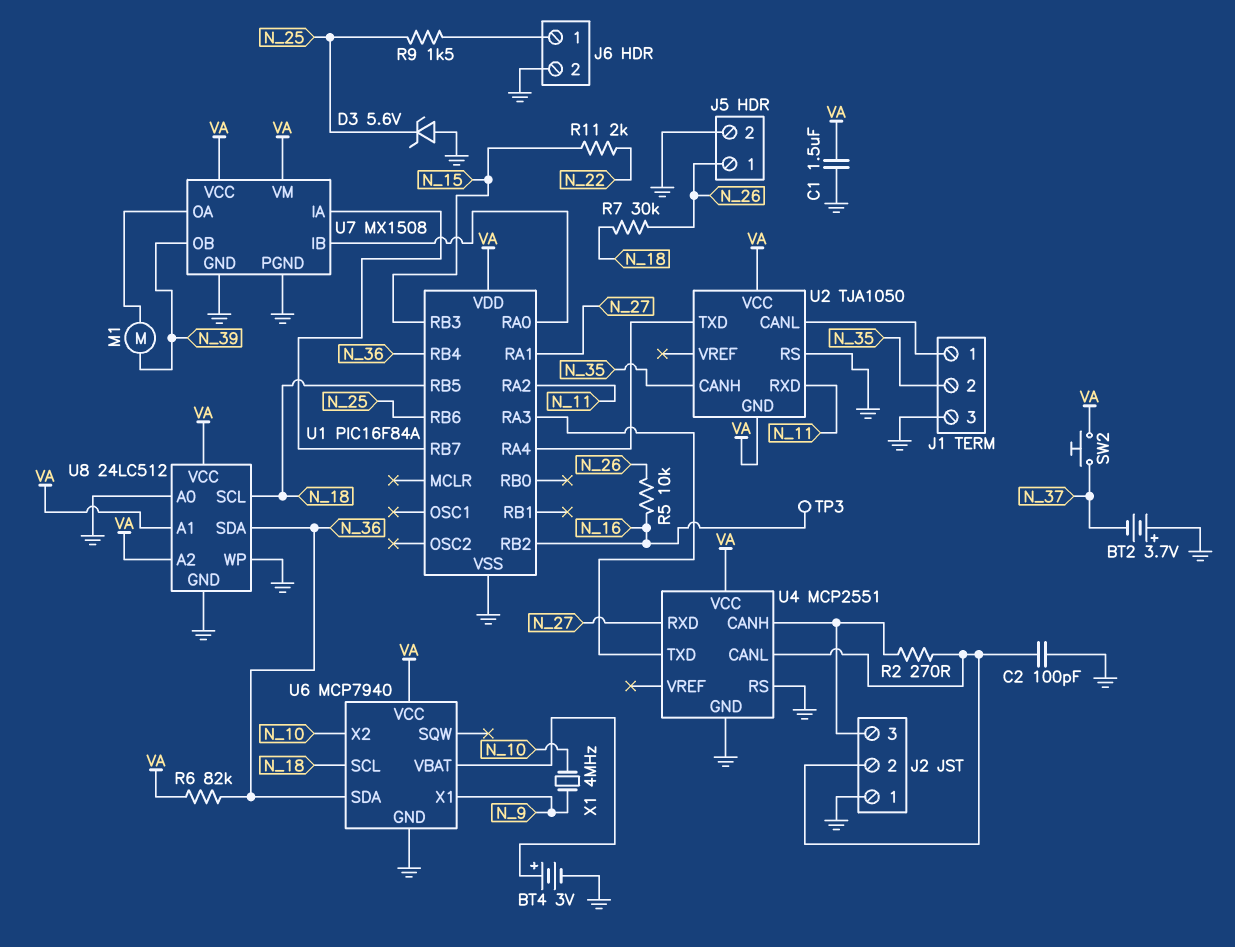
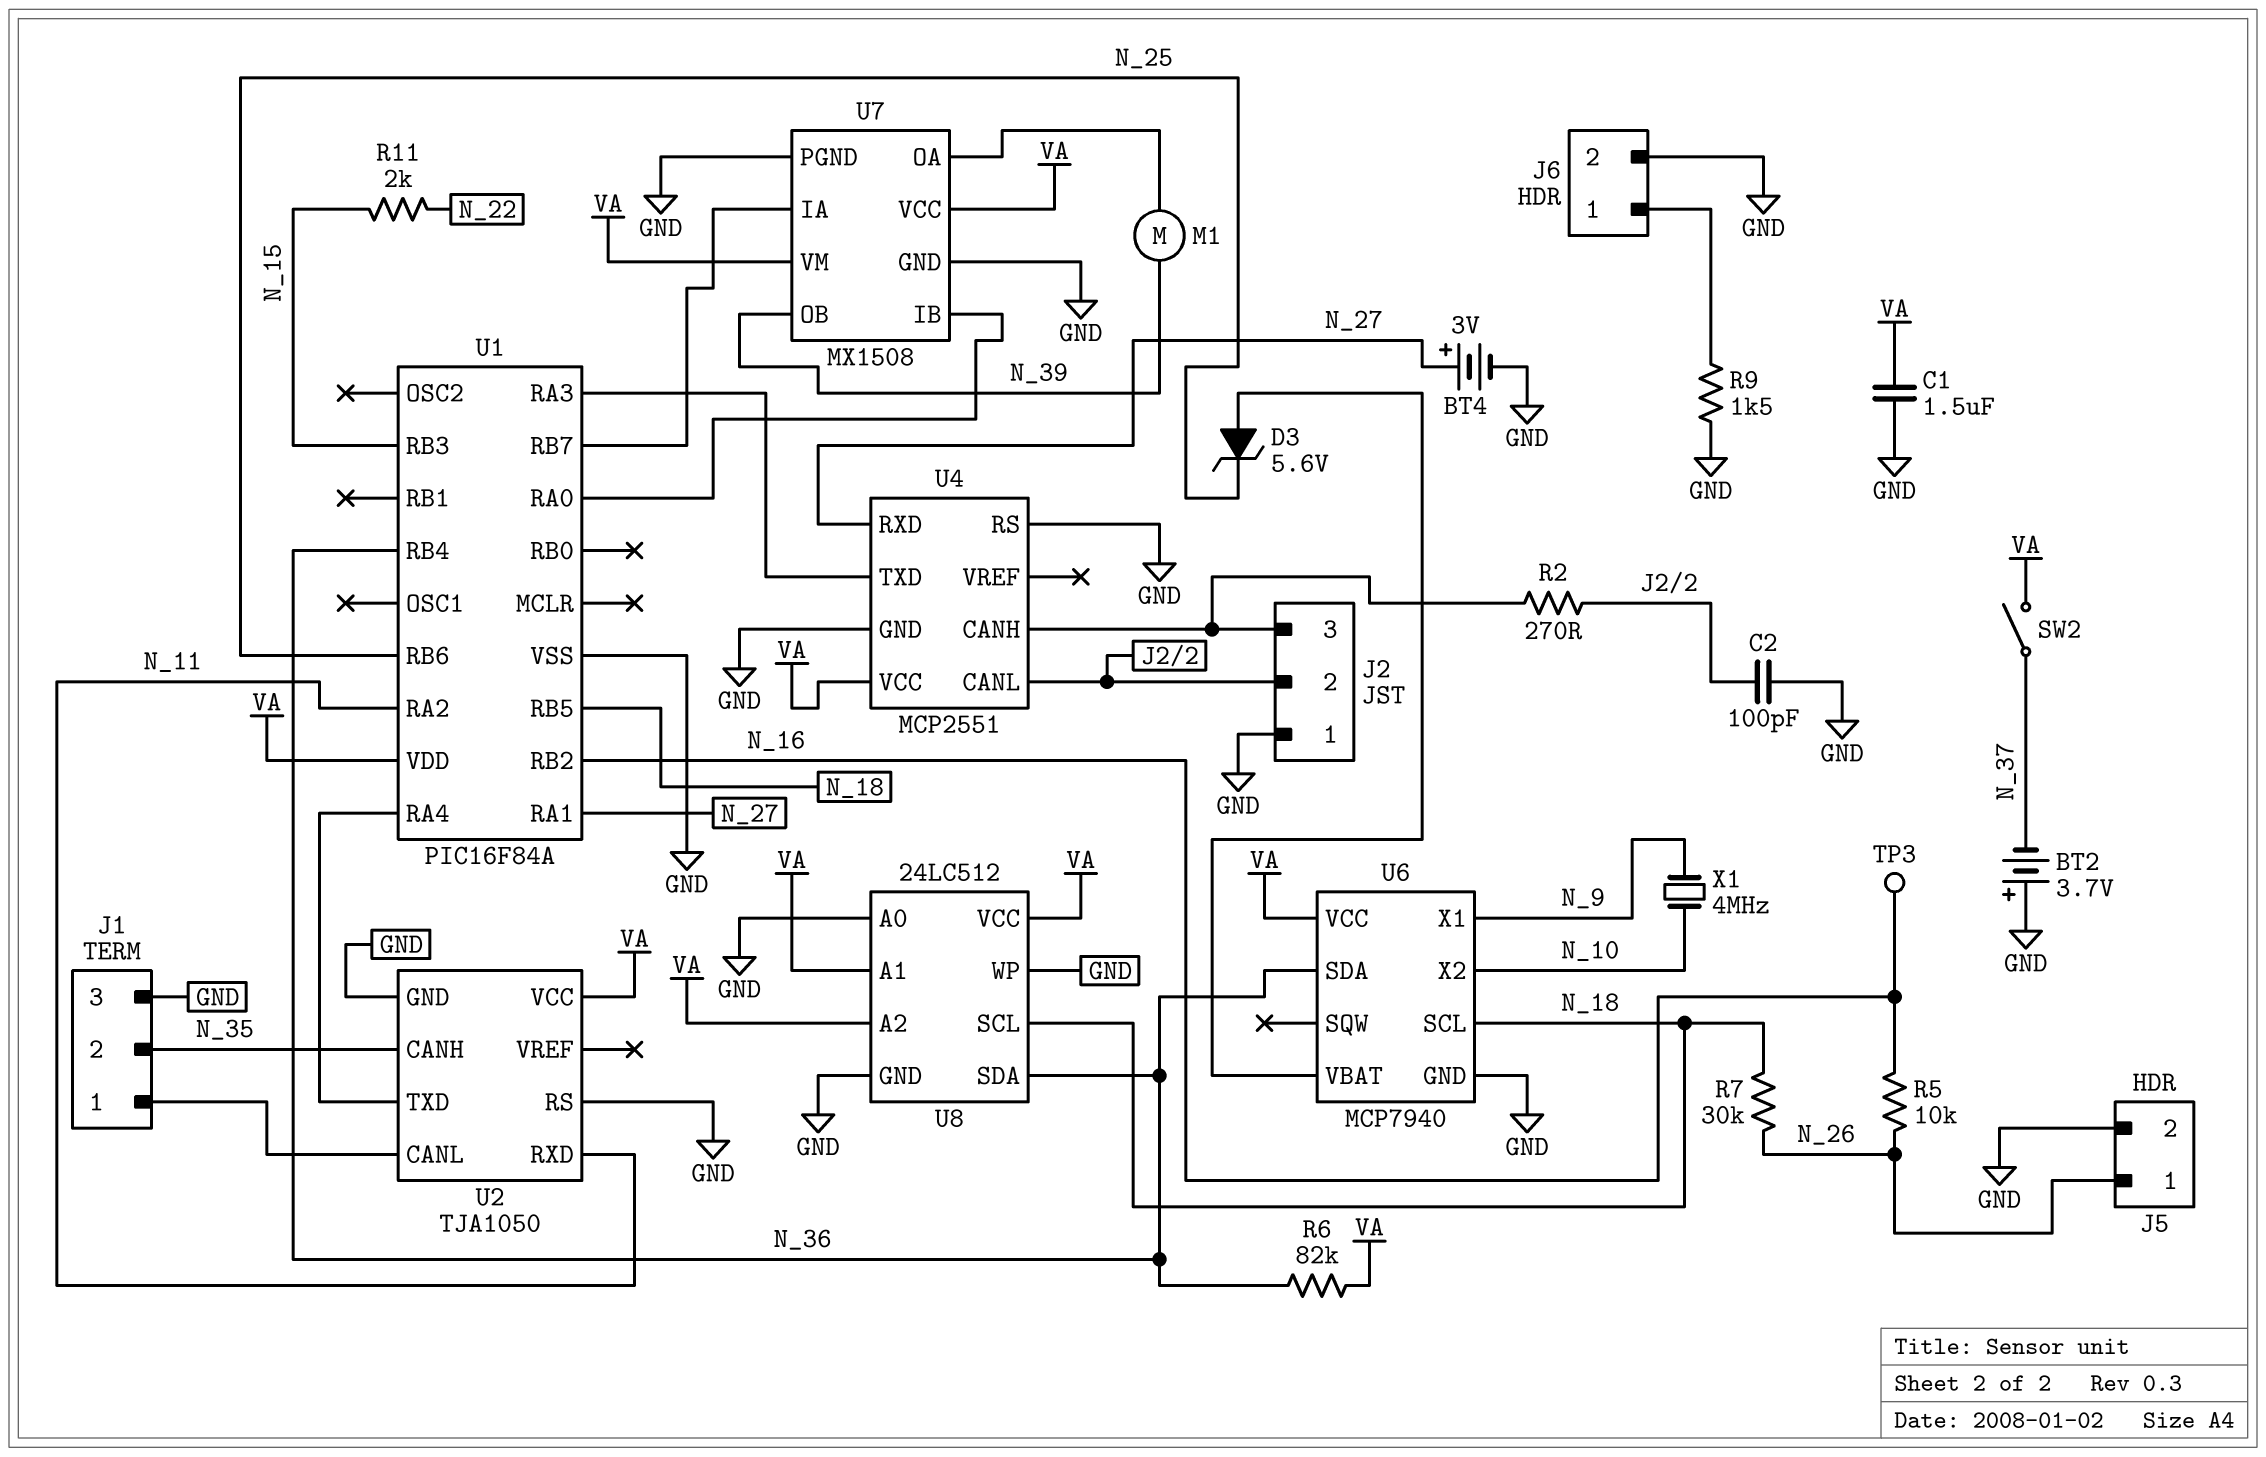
BT4: 3V (plus U6/VBAT, minus GND) -> 3V (plus N_27, minus GND)
D3: zener 5.6V (A GND, K N_25) -> zener 5.6V (A U6/VBAT, K N_25)
R9: 1.5k (J6/1, N_25) -> 1.5k (GND, J6/1)
SW2: button (N_37, VA) -> switch (N_37, VA)
U2 pin GND: VA -> GND

